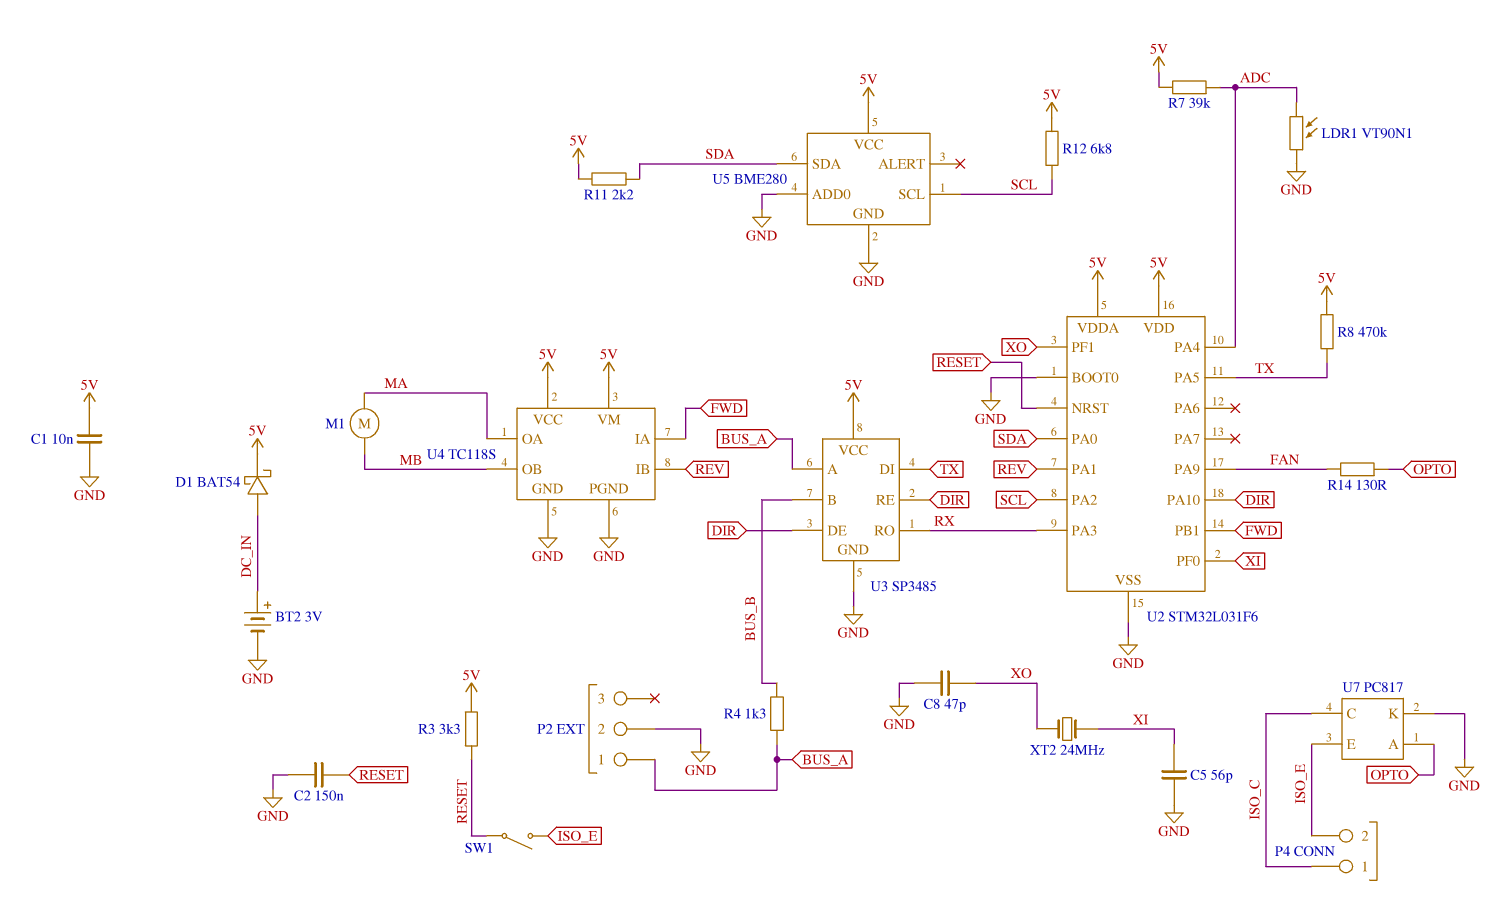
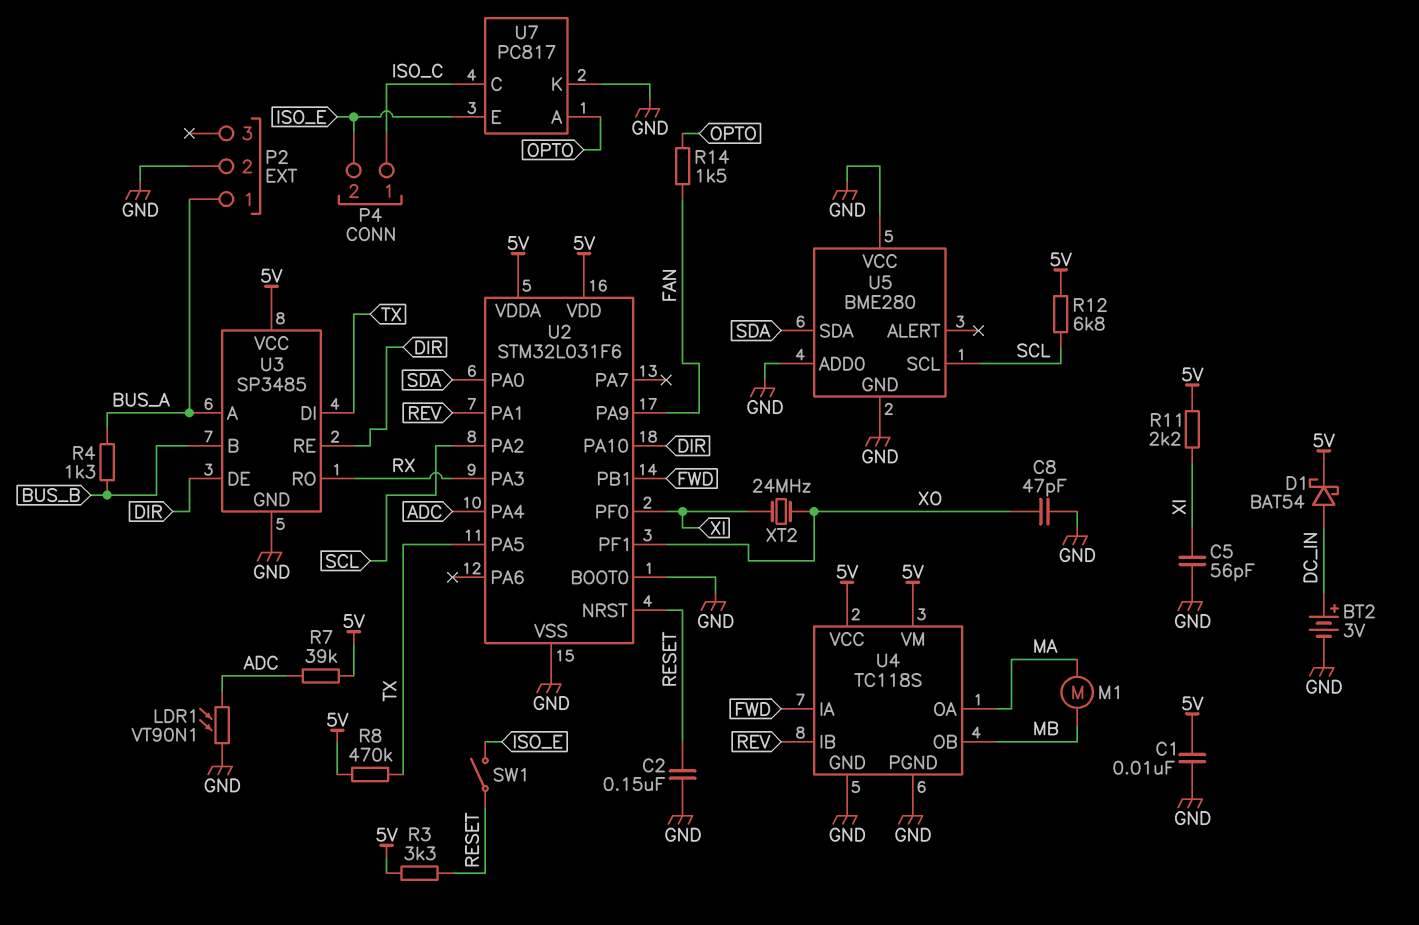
R11: 2.2k (5V, SDA) -> 2.2k (5V, XI)
R14: 130 (FAN, OPTO) -> 1.5k (FAN, OPTO)
U5 pin VCC: 5V -> GND

